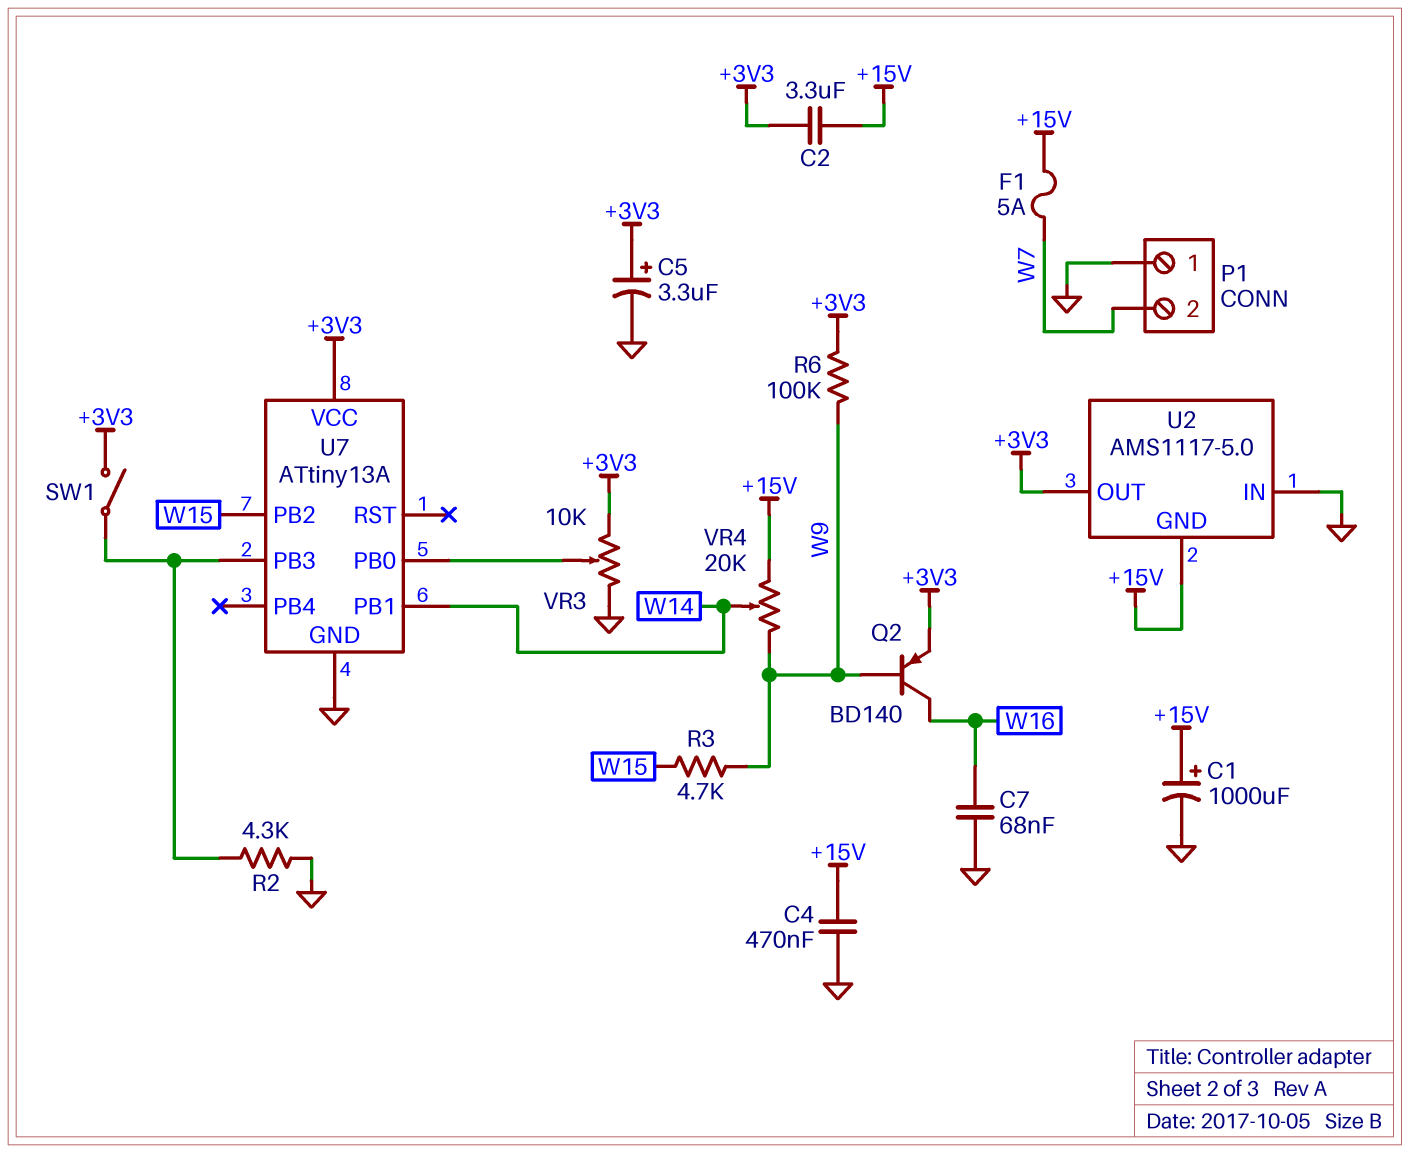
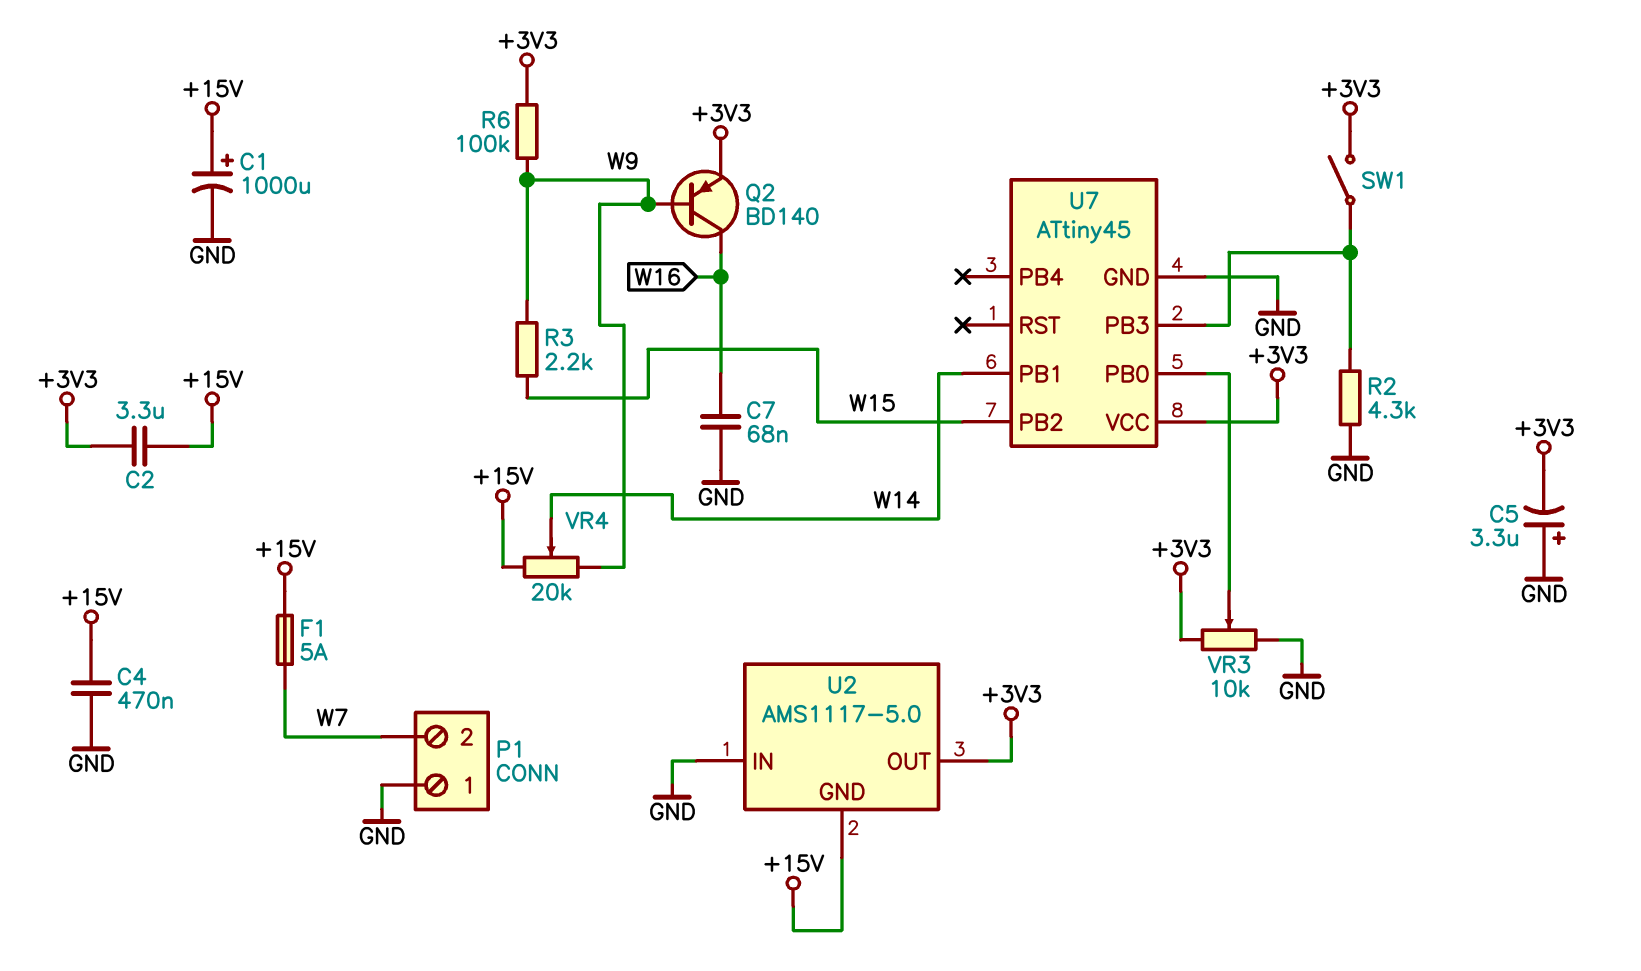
C5: 3.3uF (plus +3V3, minus GND) -> 3.3uF (plus GND, minus +3V3)
R3: 4.7k (W9, W15) -> 2.2k (W9, W15)
U7: ATtiny13A -> ATtiny45

